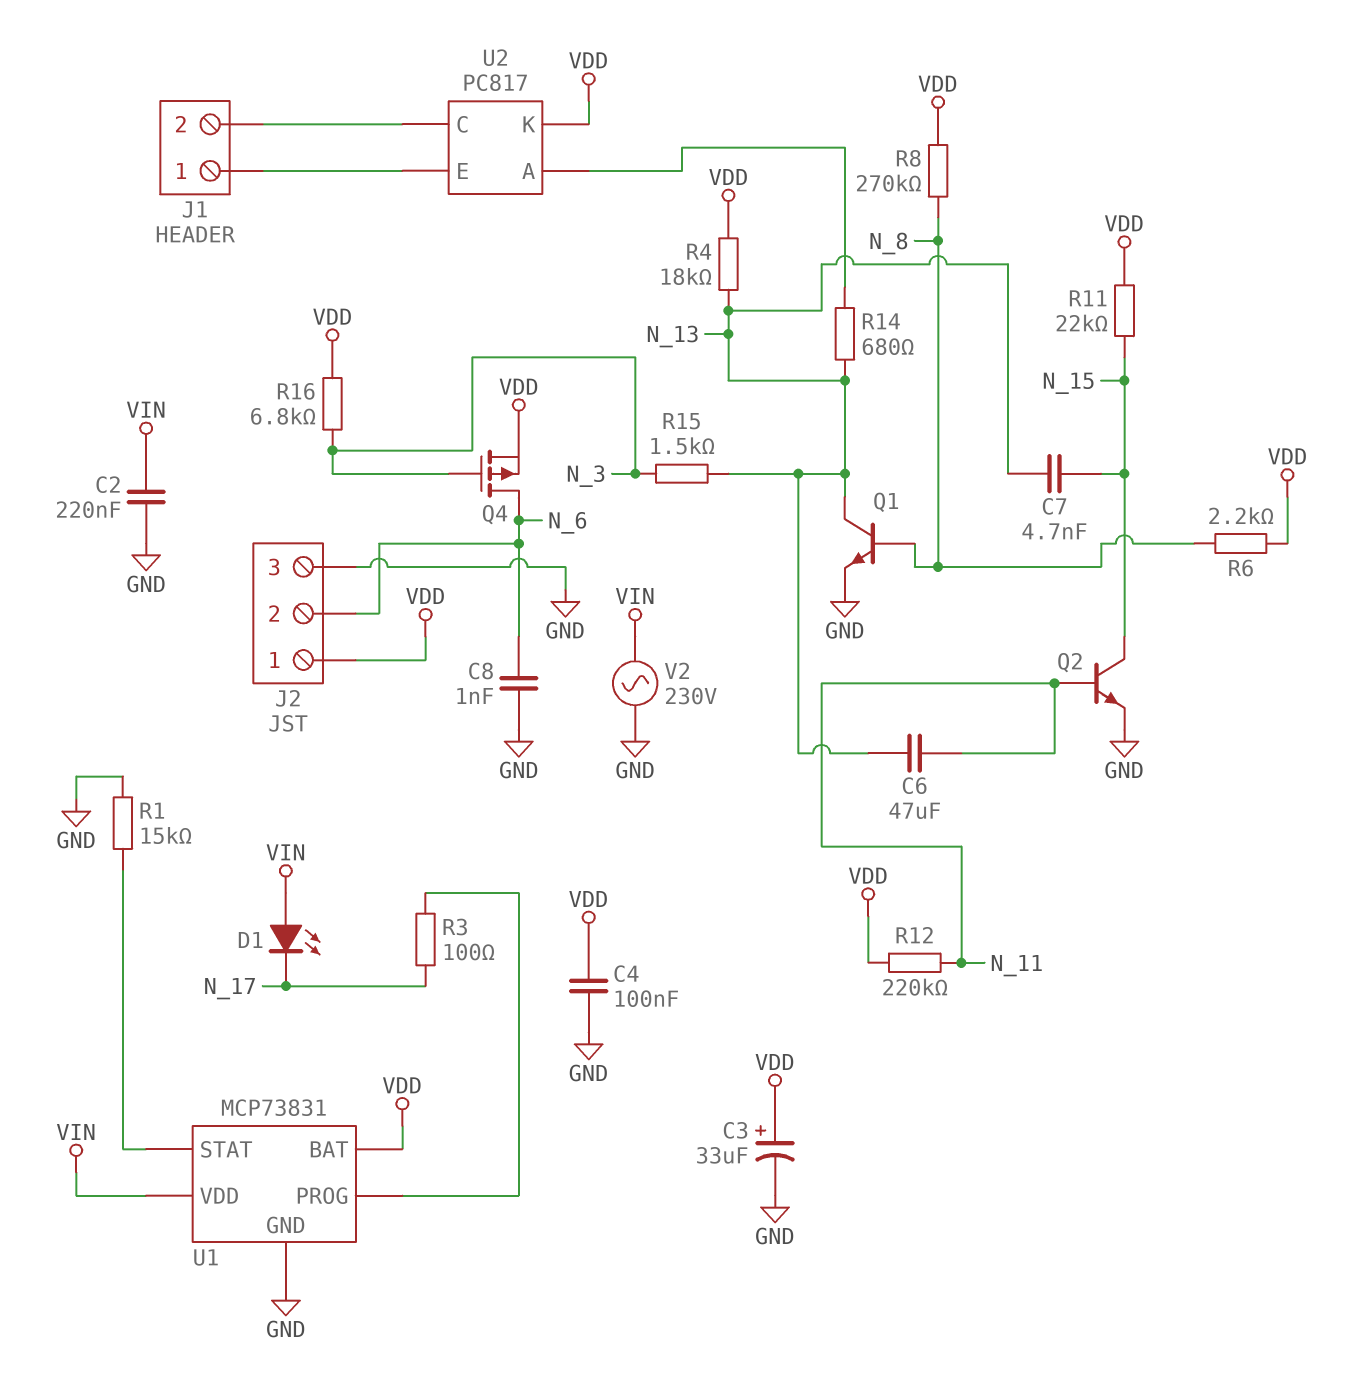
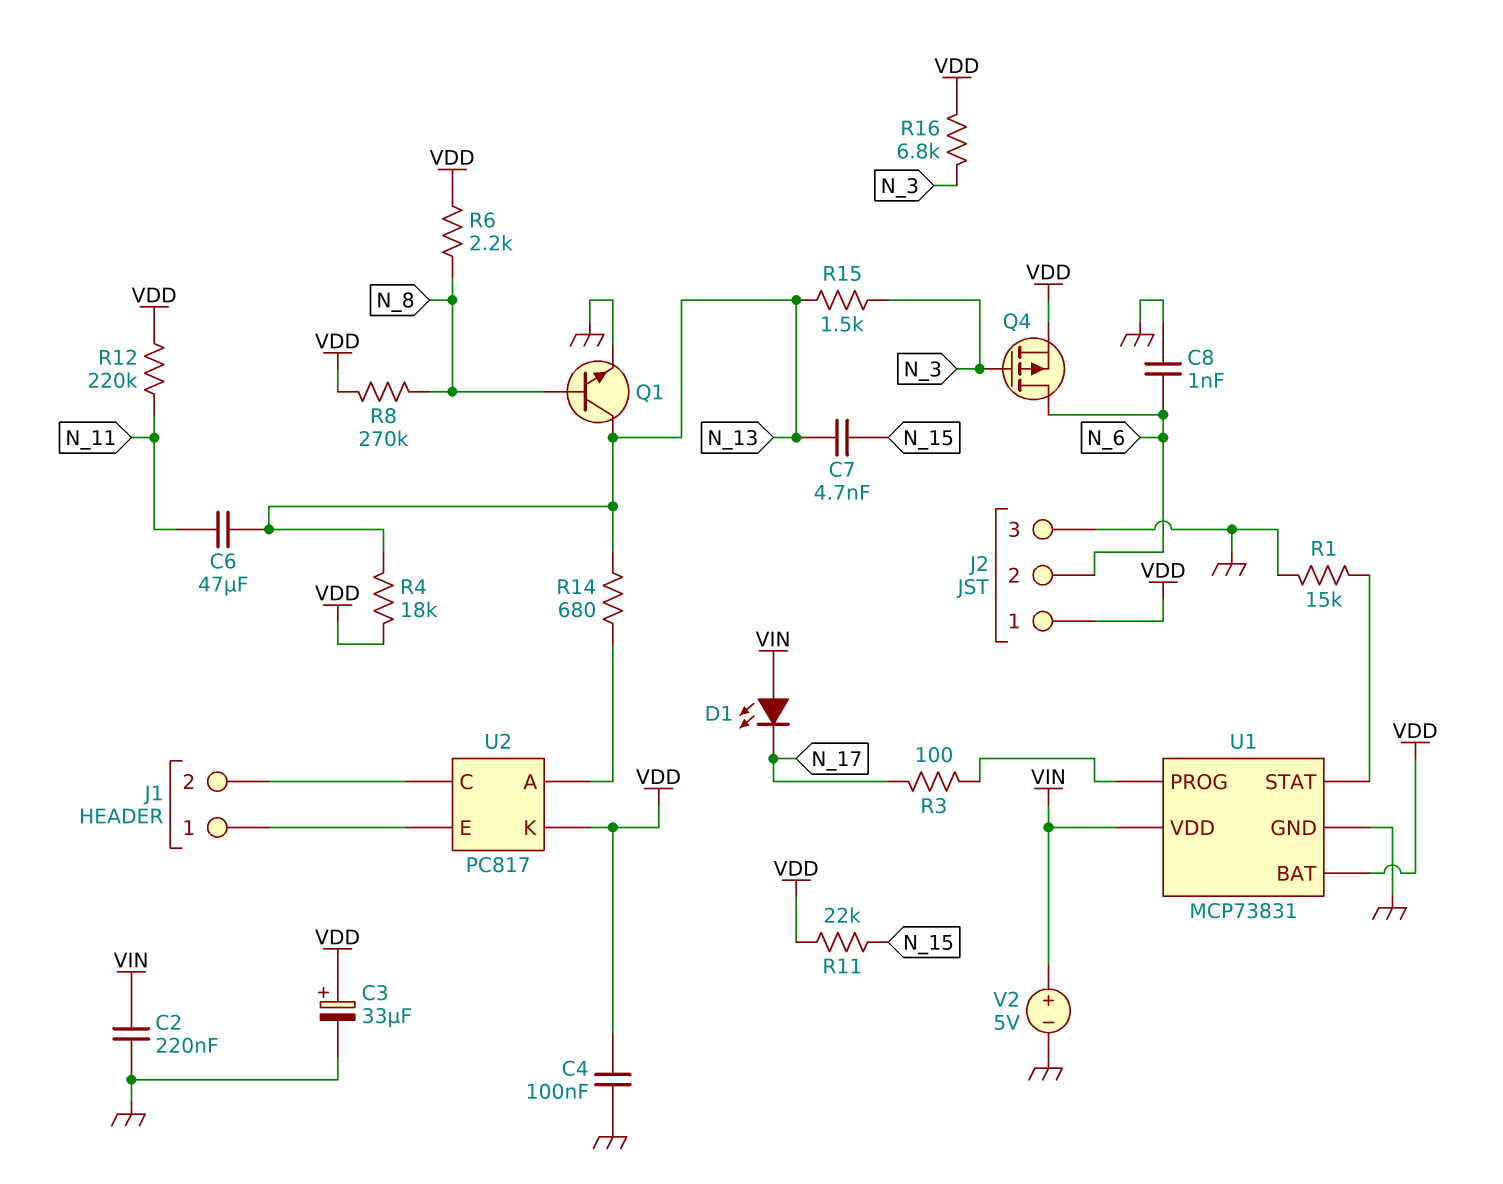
Q2: NPN (B N_11, C N_15, E GND) -> none
V2: AC 230V (GND, VIN) -> 5V (plus VIN, minus GND)

